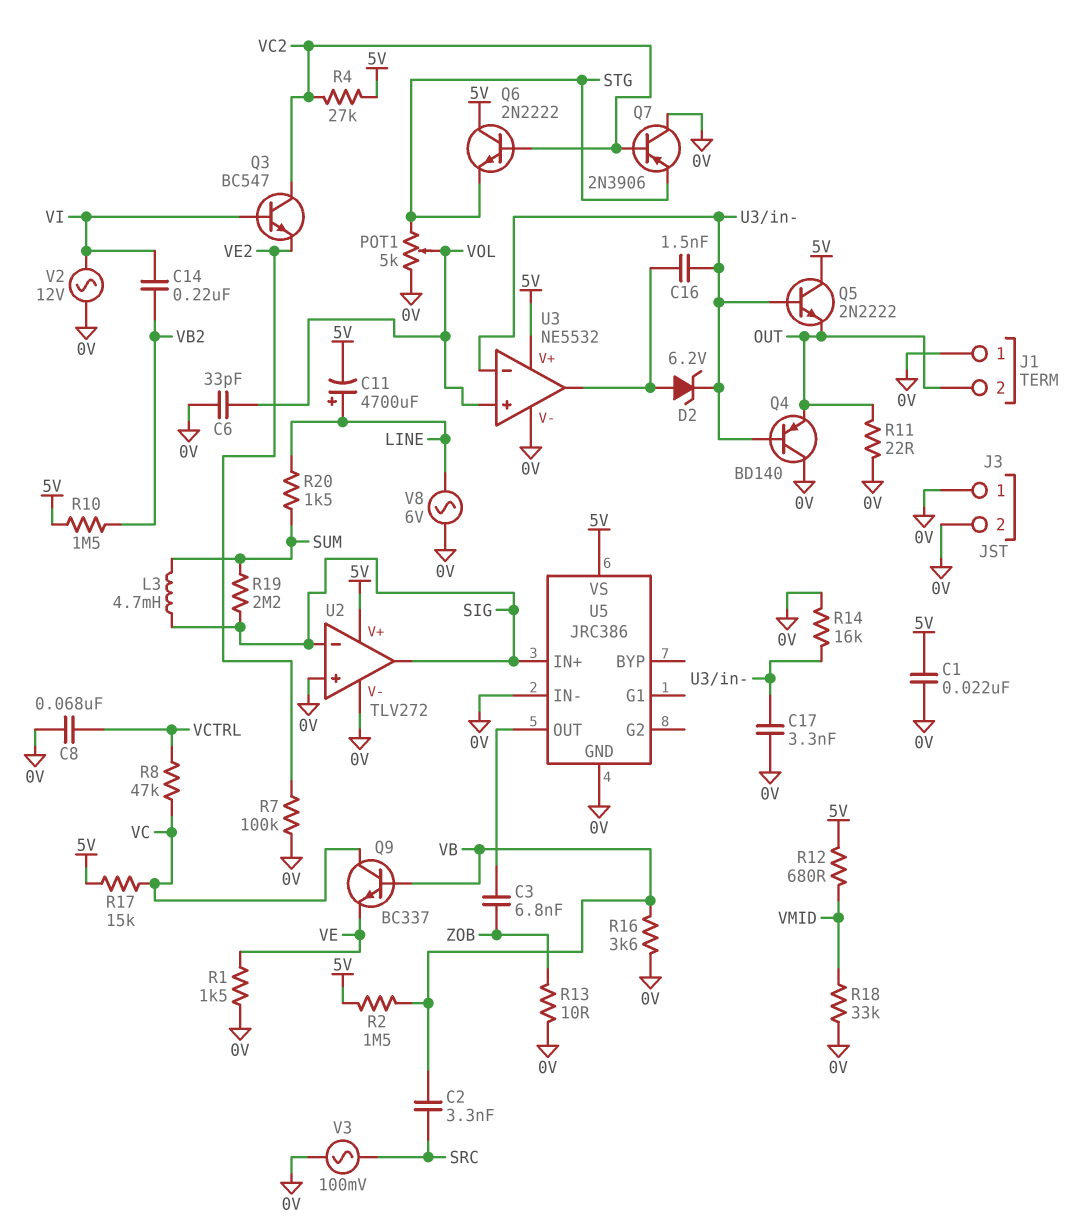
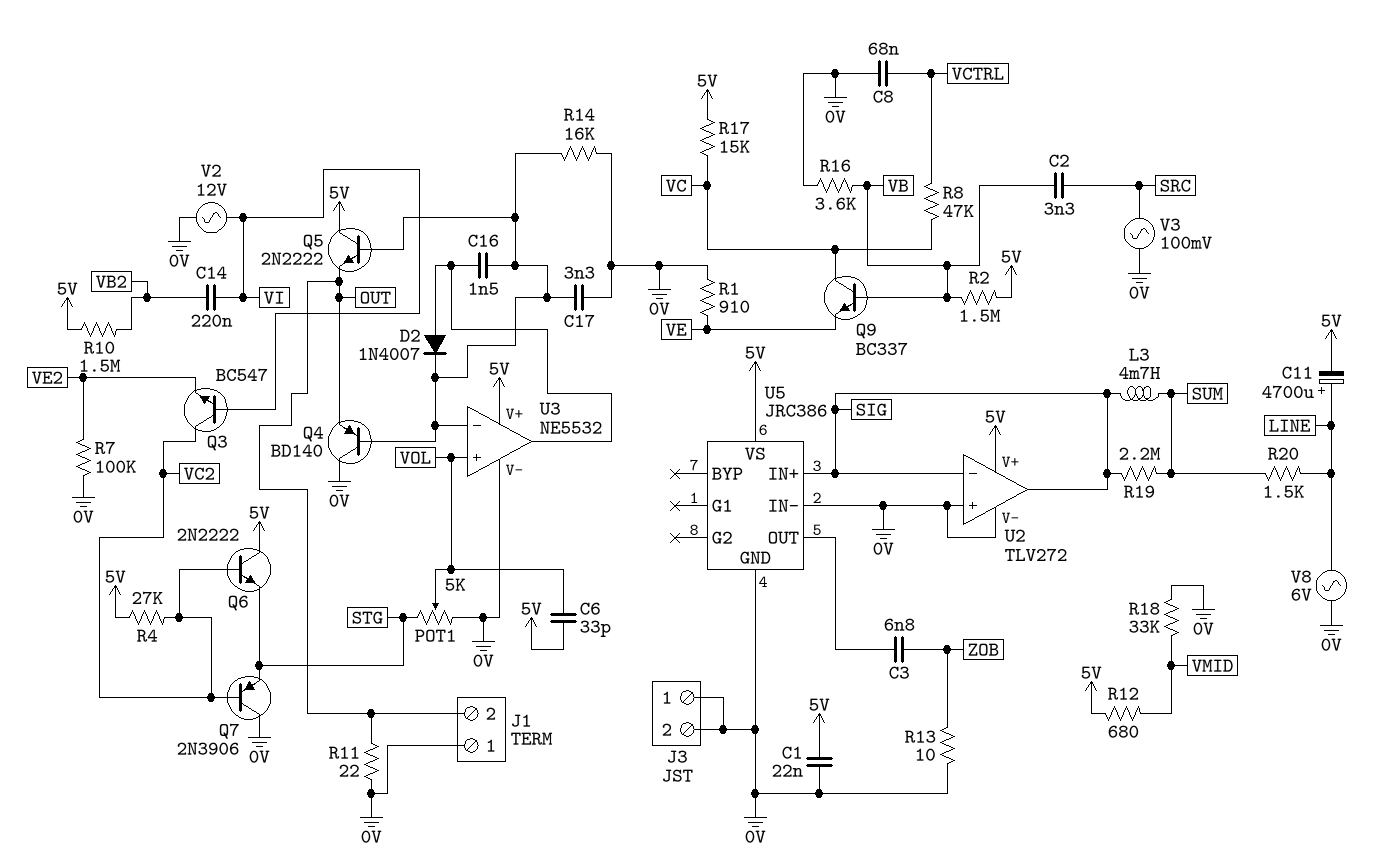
C6: 33pF (0V, VOL) -> 33pF (5V, VOL)
D2: zener 6.2V (A U3/out, K U3/in-) -> diode 1N4007 (A U3/out, K U3/in-)
R1: 1.5k (0V, VE) -> 910 (0V, VE)

